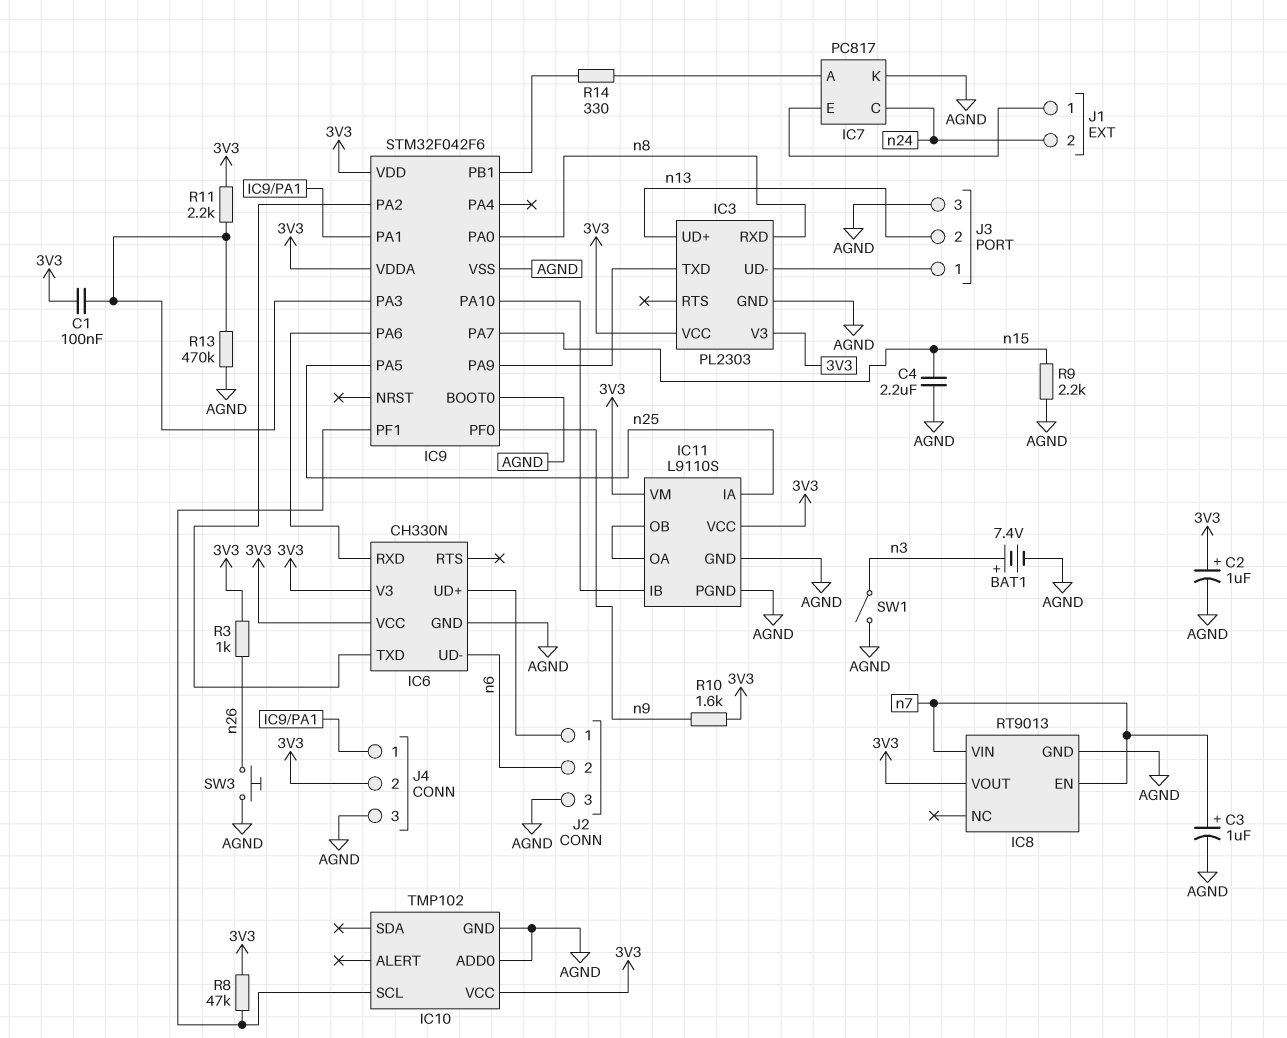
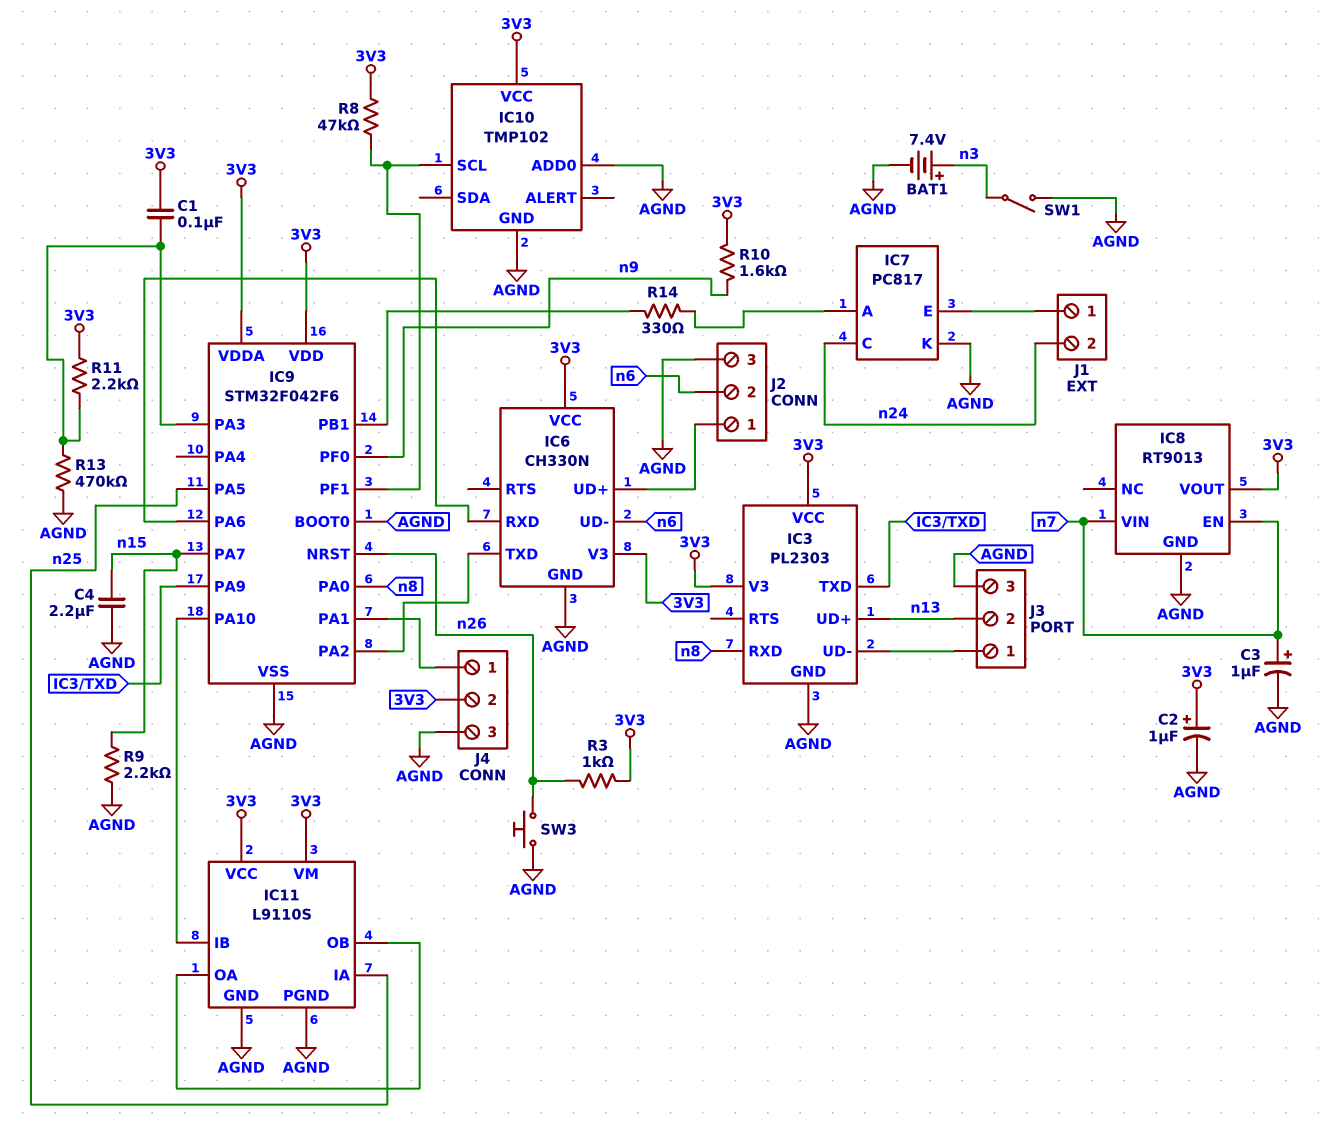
IC9 pin NRST: none -> n26

